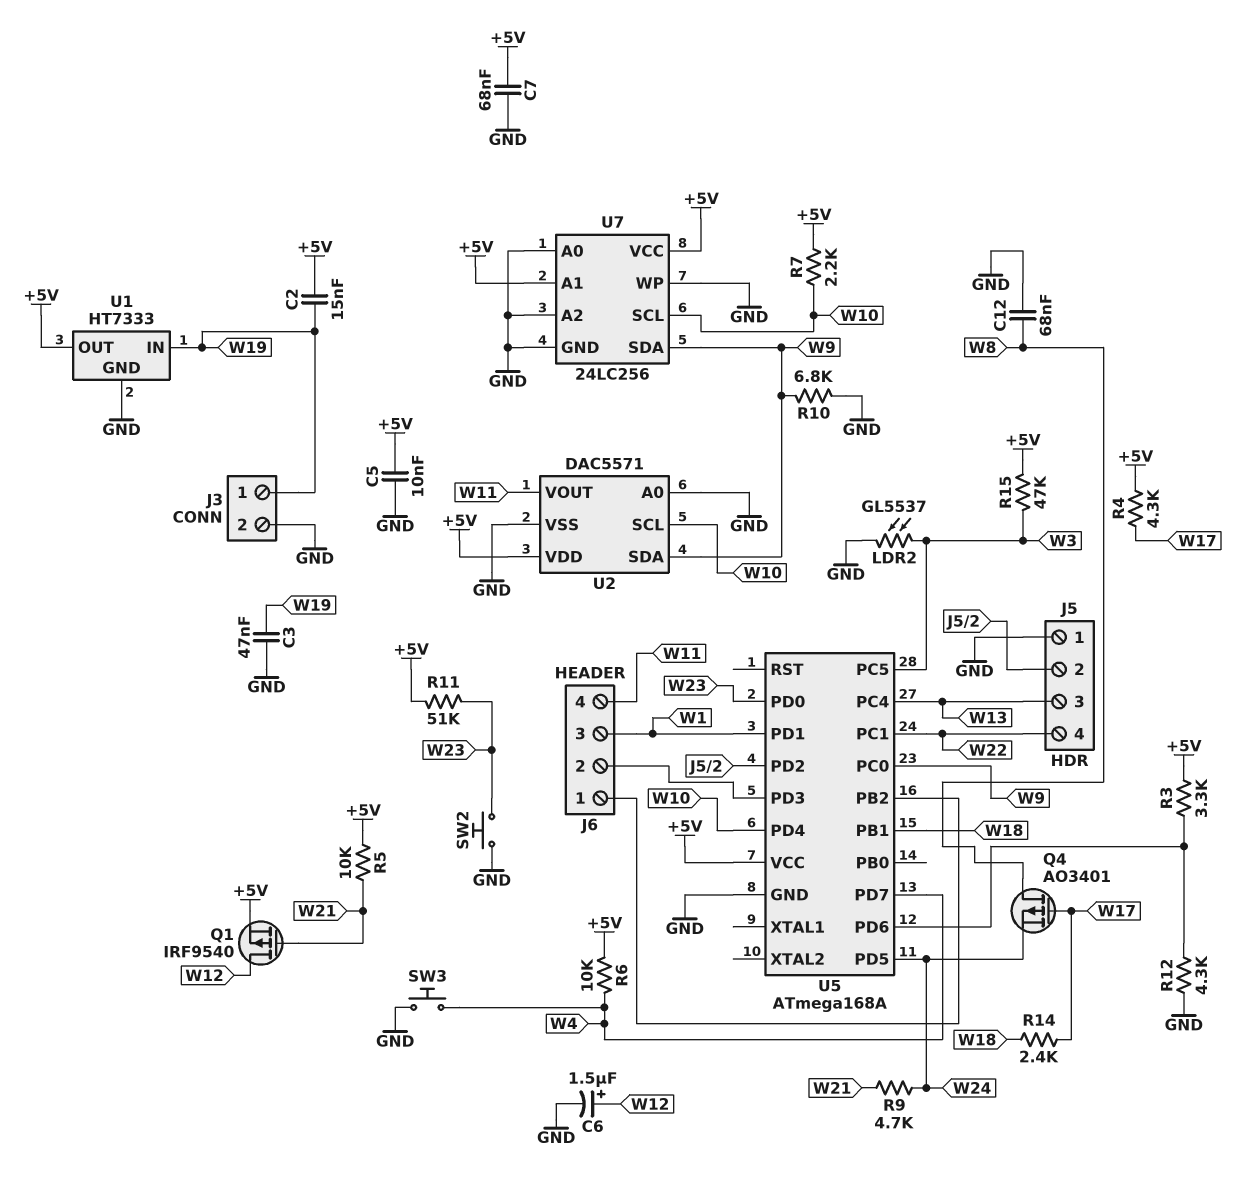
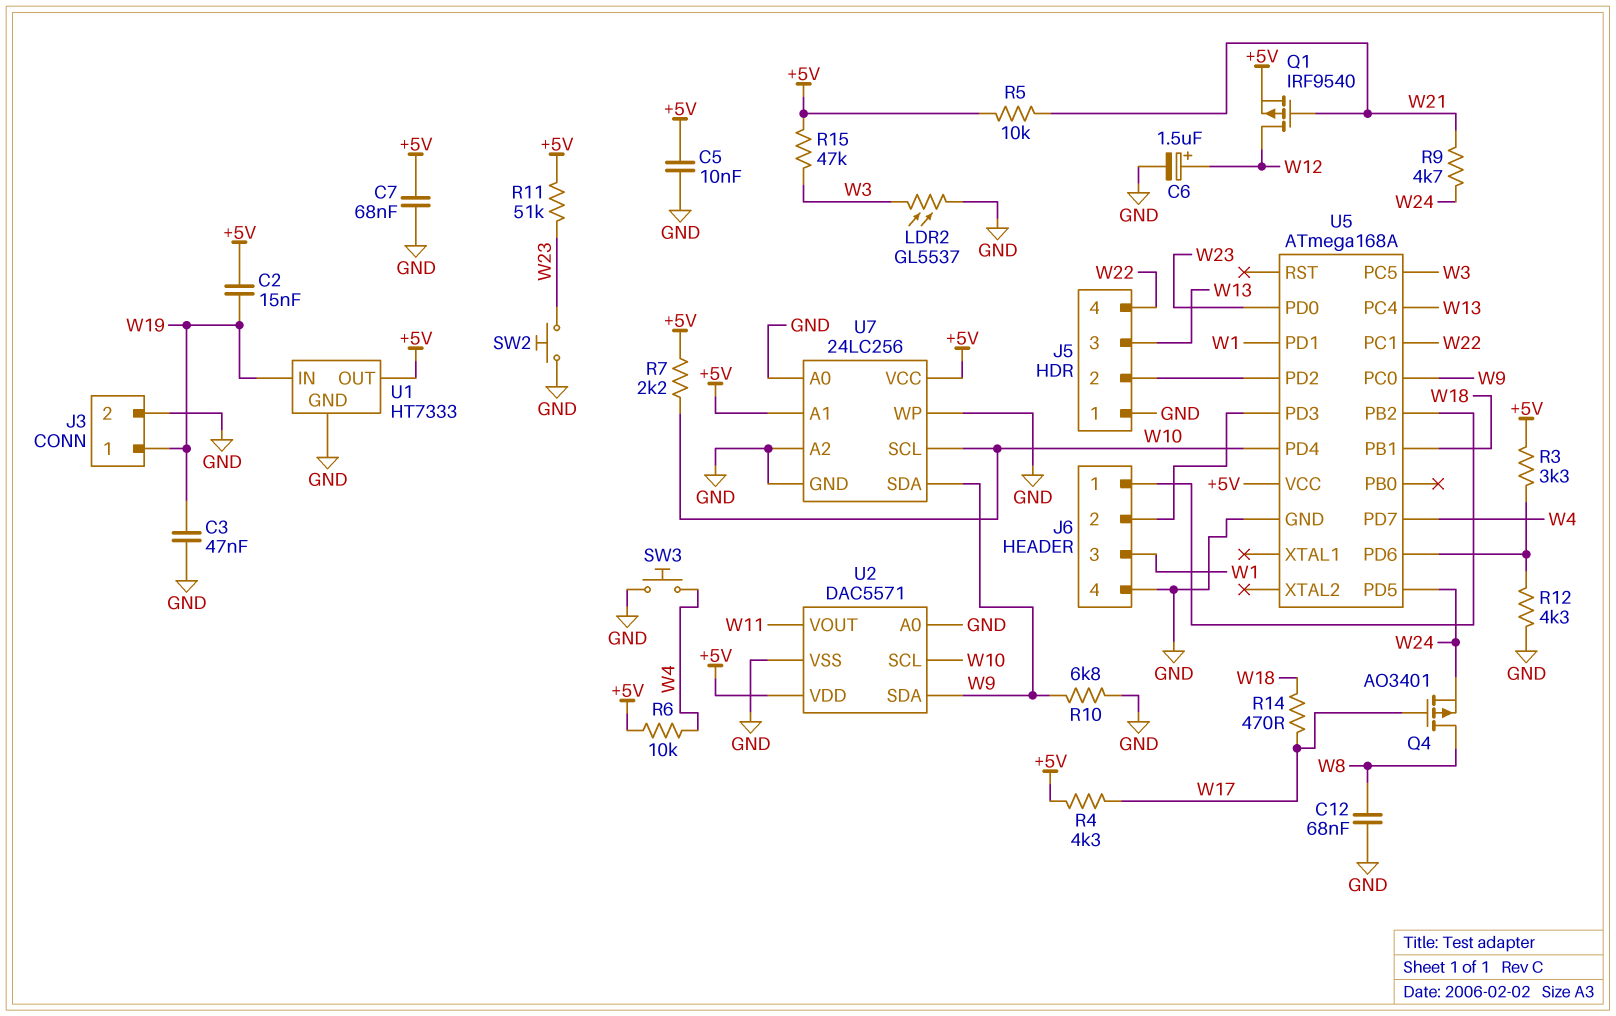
J6 pin 4: W11 -> GND
R14: 2.4k (W17, W18) -> 470 (W17, W18)

